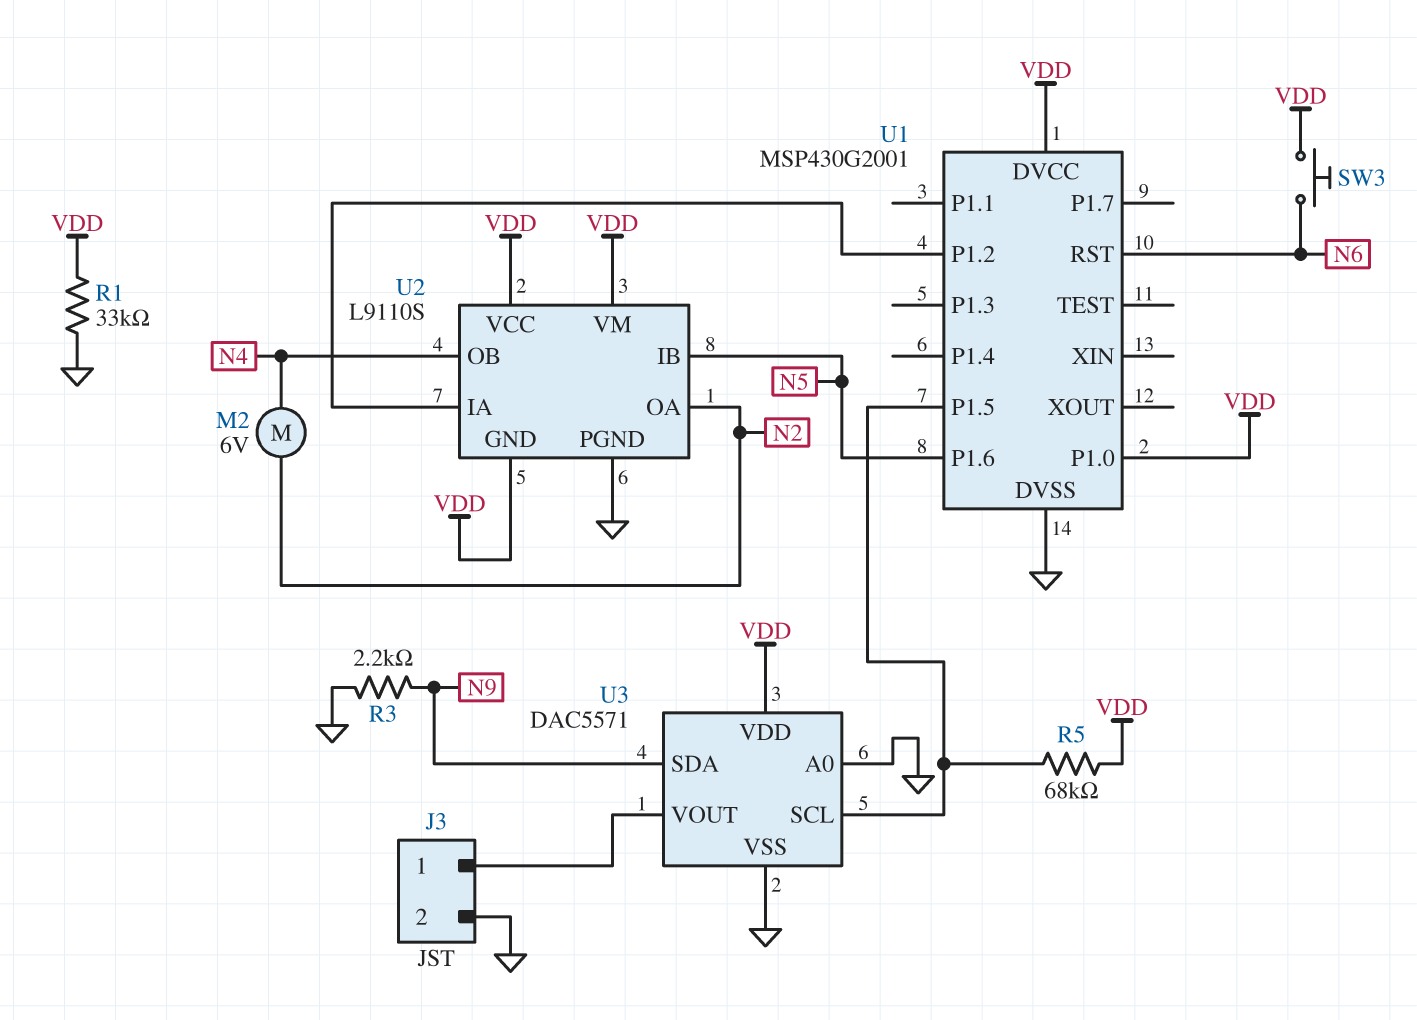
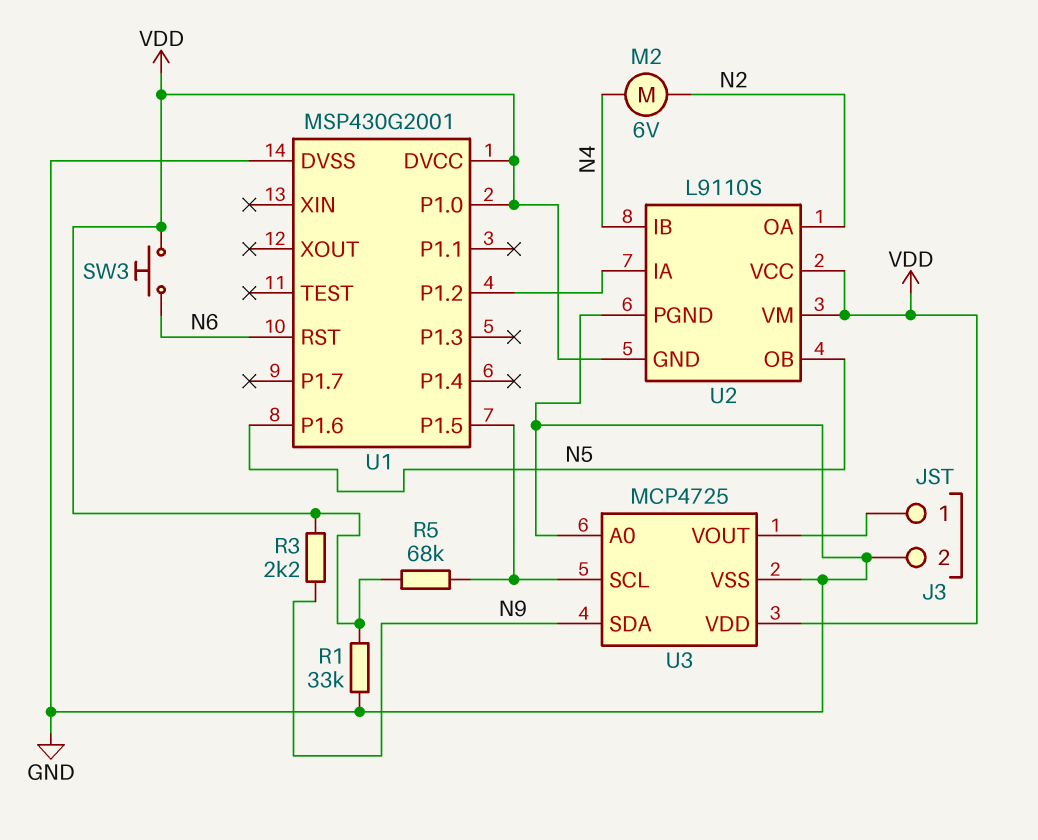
R3: 2.2k (GND, N9) -> 2.2k (N9, VDD)
U2 pin IB: N5 -> N4
U2 pin OB: N4 -> N5
U3: DAC5571 -> MCP4725

